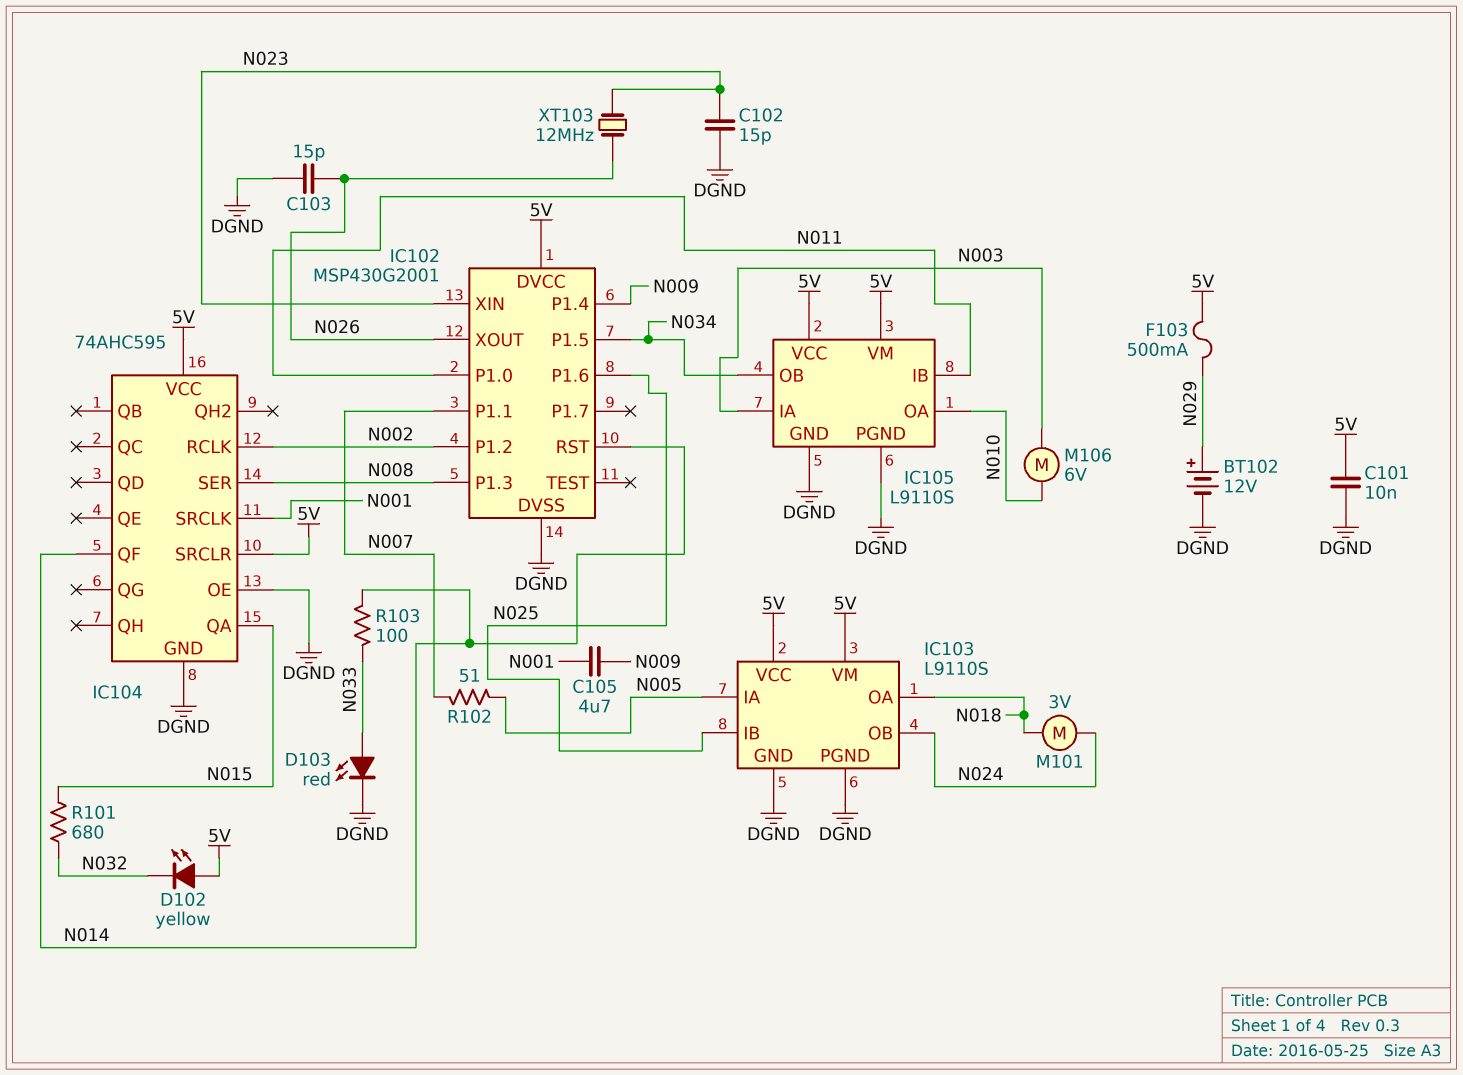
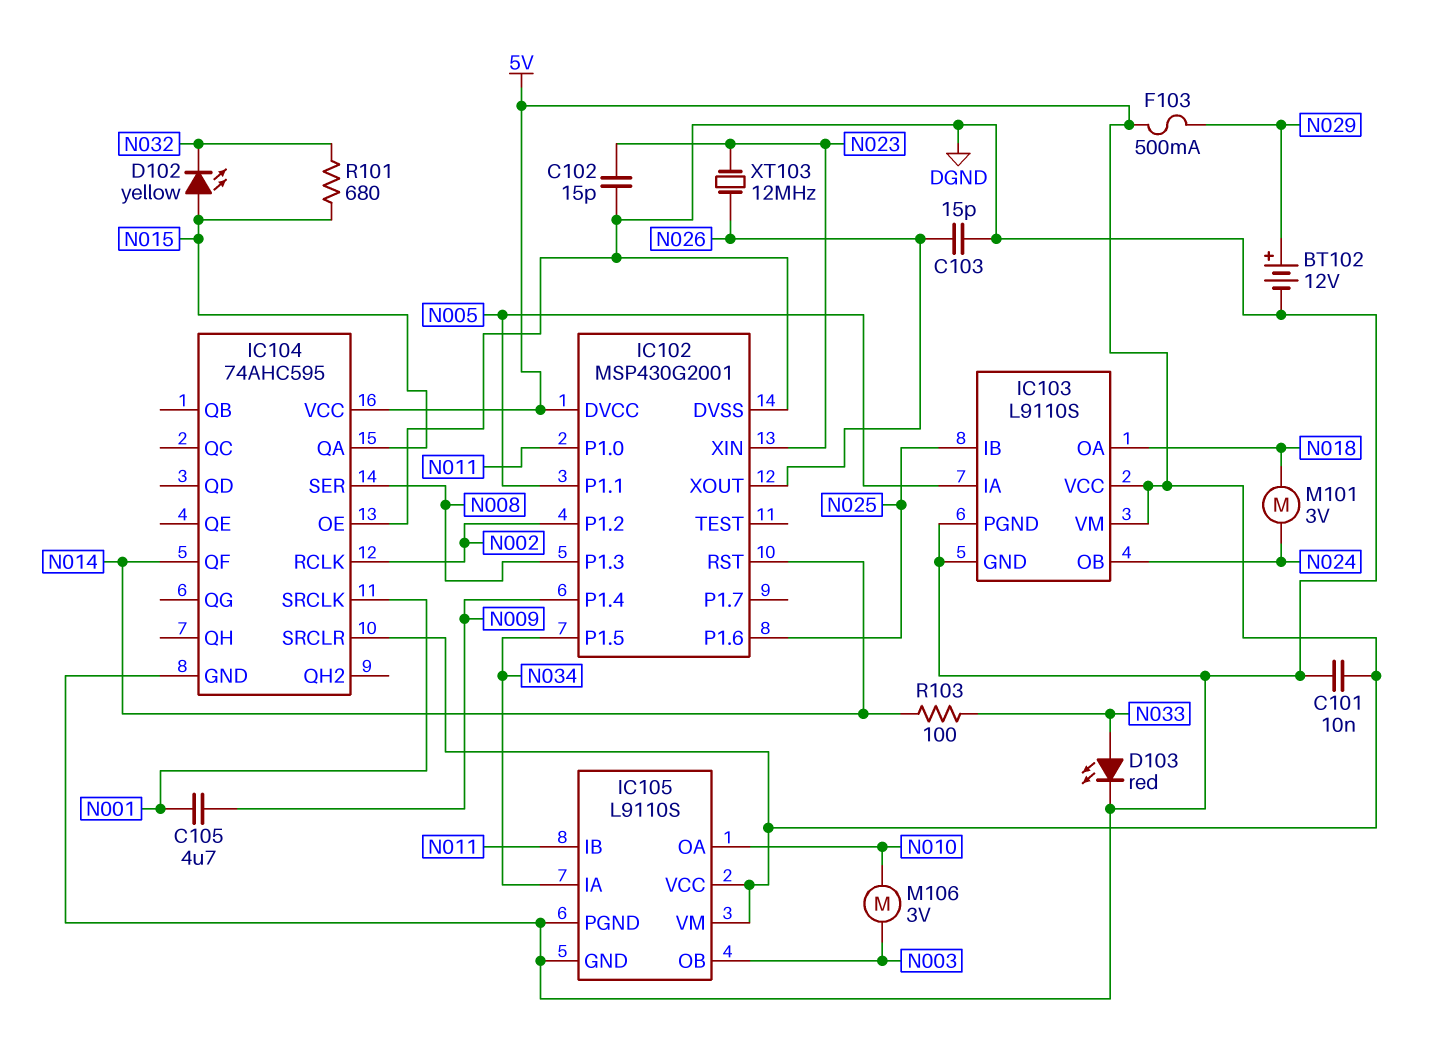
D102: LED yellow (A 5V, K N032) -> LED yellow (A N015, K N032)
IC102 pin P1.1: N007 -> N005
IC105 pin IA: N003 -> N034
IC105 pin OB: N034 -> N003
M106: motor 6V (N003, N010) -> motor 3V (N003, N010)
R102: 51 (N005, N007) -> none

